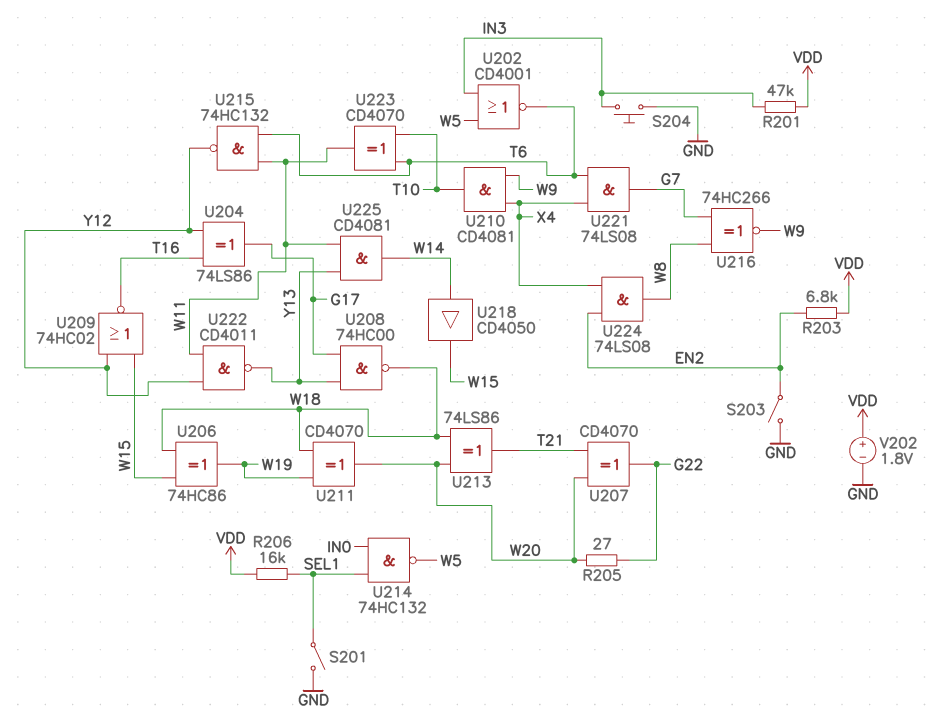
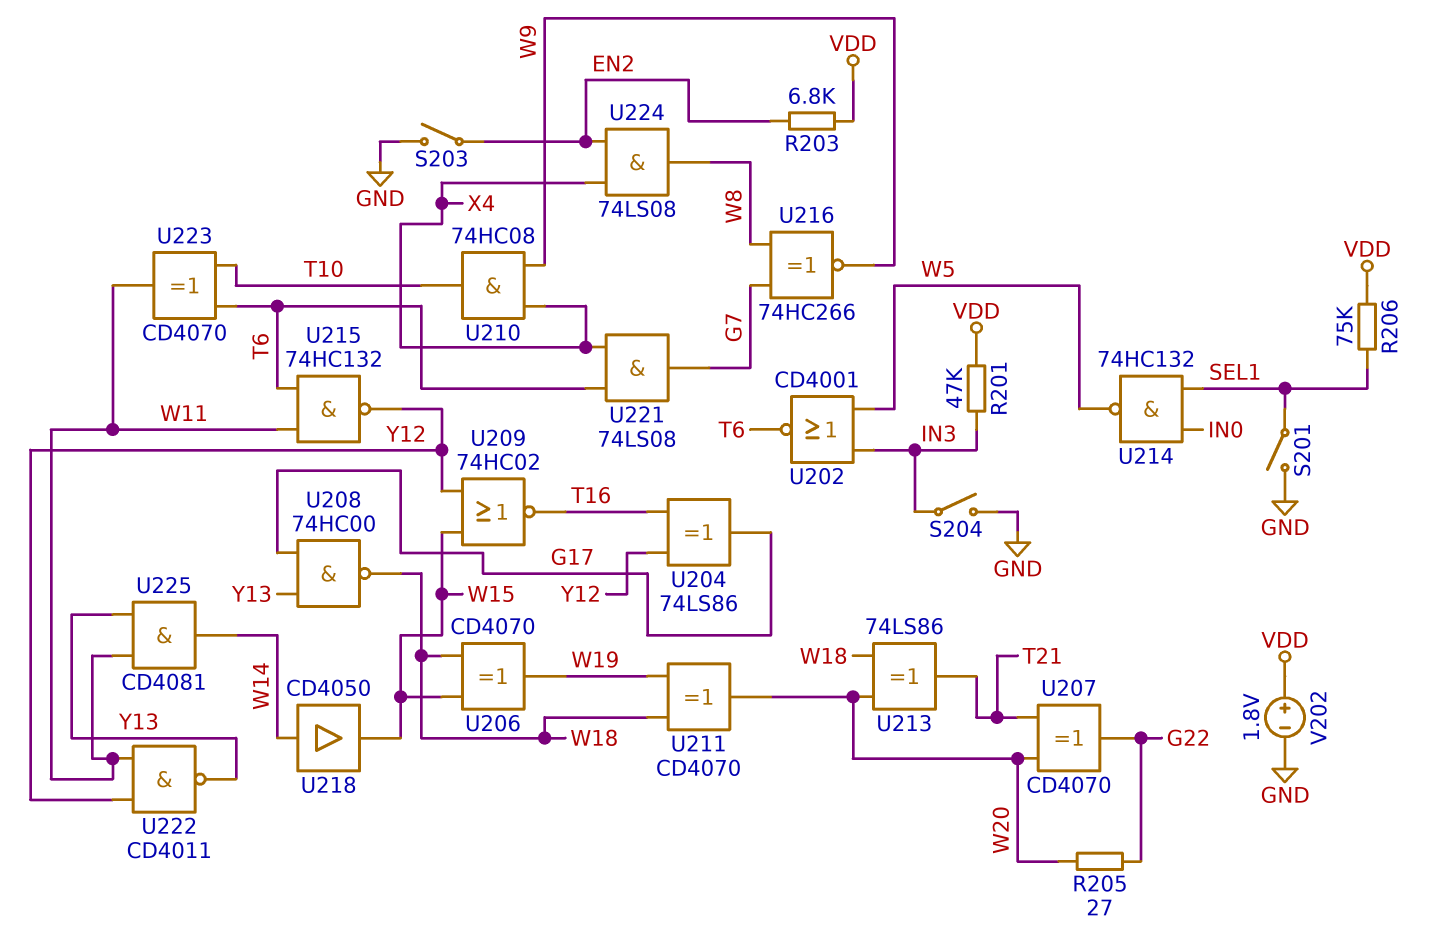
R206: 16k (SEL1, VDD) -> 75k (SEL1, VDD)
S204: button (GND, IN3) -> switch (GND, IN3)
U206: XOR 74HC86 (in W15, in W18, out W19) -> XOR CD4070 (in W15, in W18, out W19)
U210: AND CD4081 (in W9, in X4, out T10) -> AND 74HC08 (in W9, in X4, out T10)

